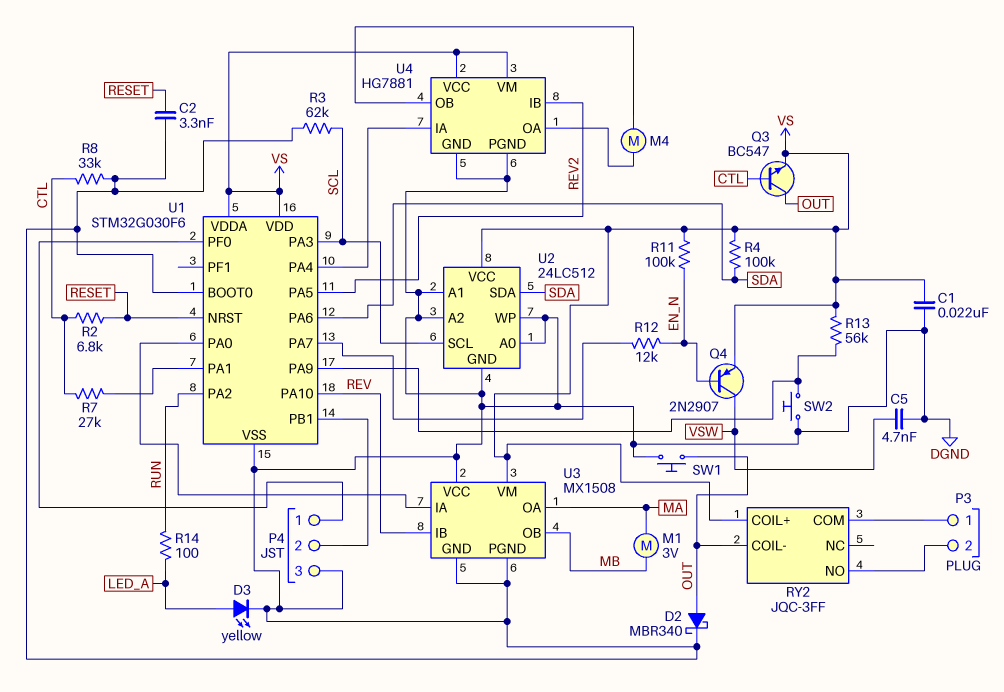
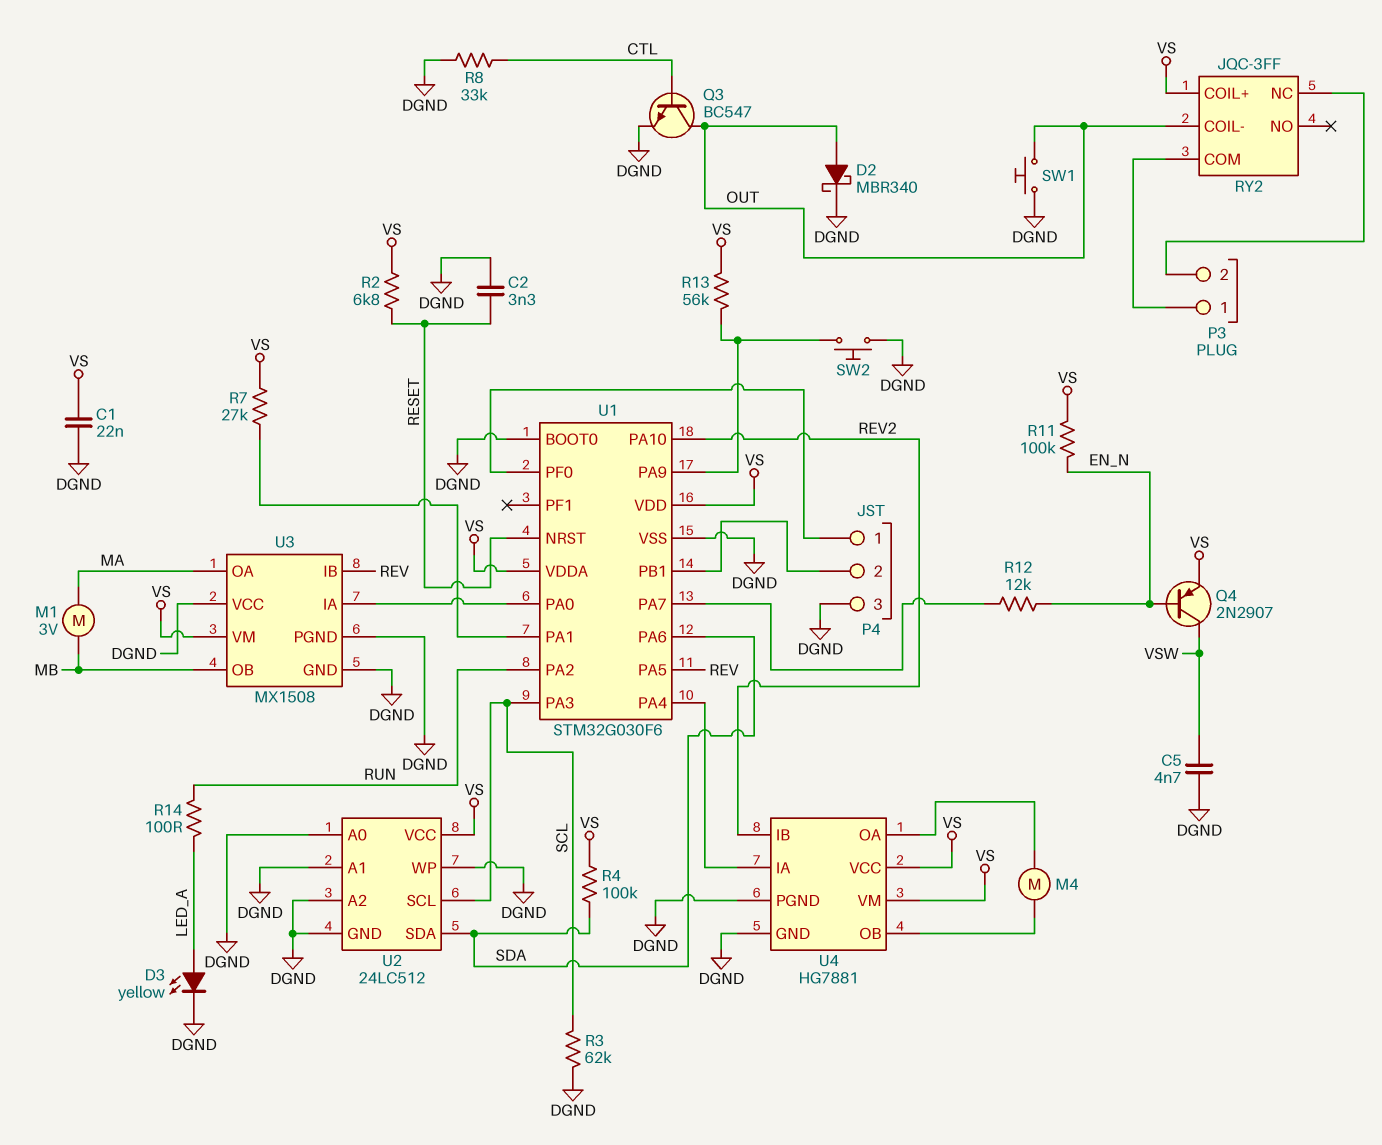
Q3: NPN BC547 (B CTL, C OUT, E VS) -> NPN BC547 (B CTL, C OUT, E DGND)
R2: 6.8k (CTL, RESET) -> 6.8k (RESET, VS)
R7: 27k (CTL, U1/PA1) -> 27k (U1/PA1, VS)
RY2 pin NC: none -> P3/2
RY2 pin NO: P3/2 -> none
U1 pin PA5: REV2 -> REV
U1 pin PA10: REV -> REV2

